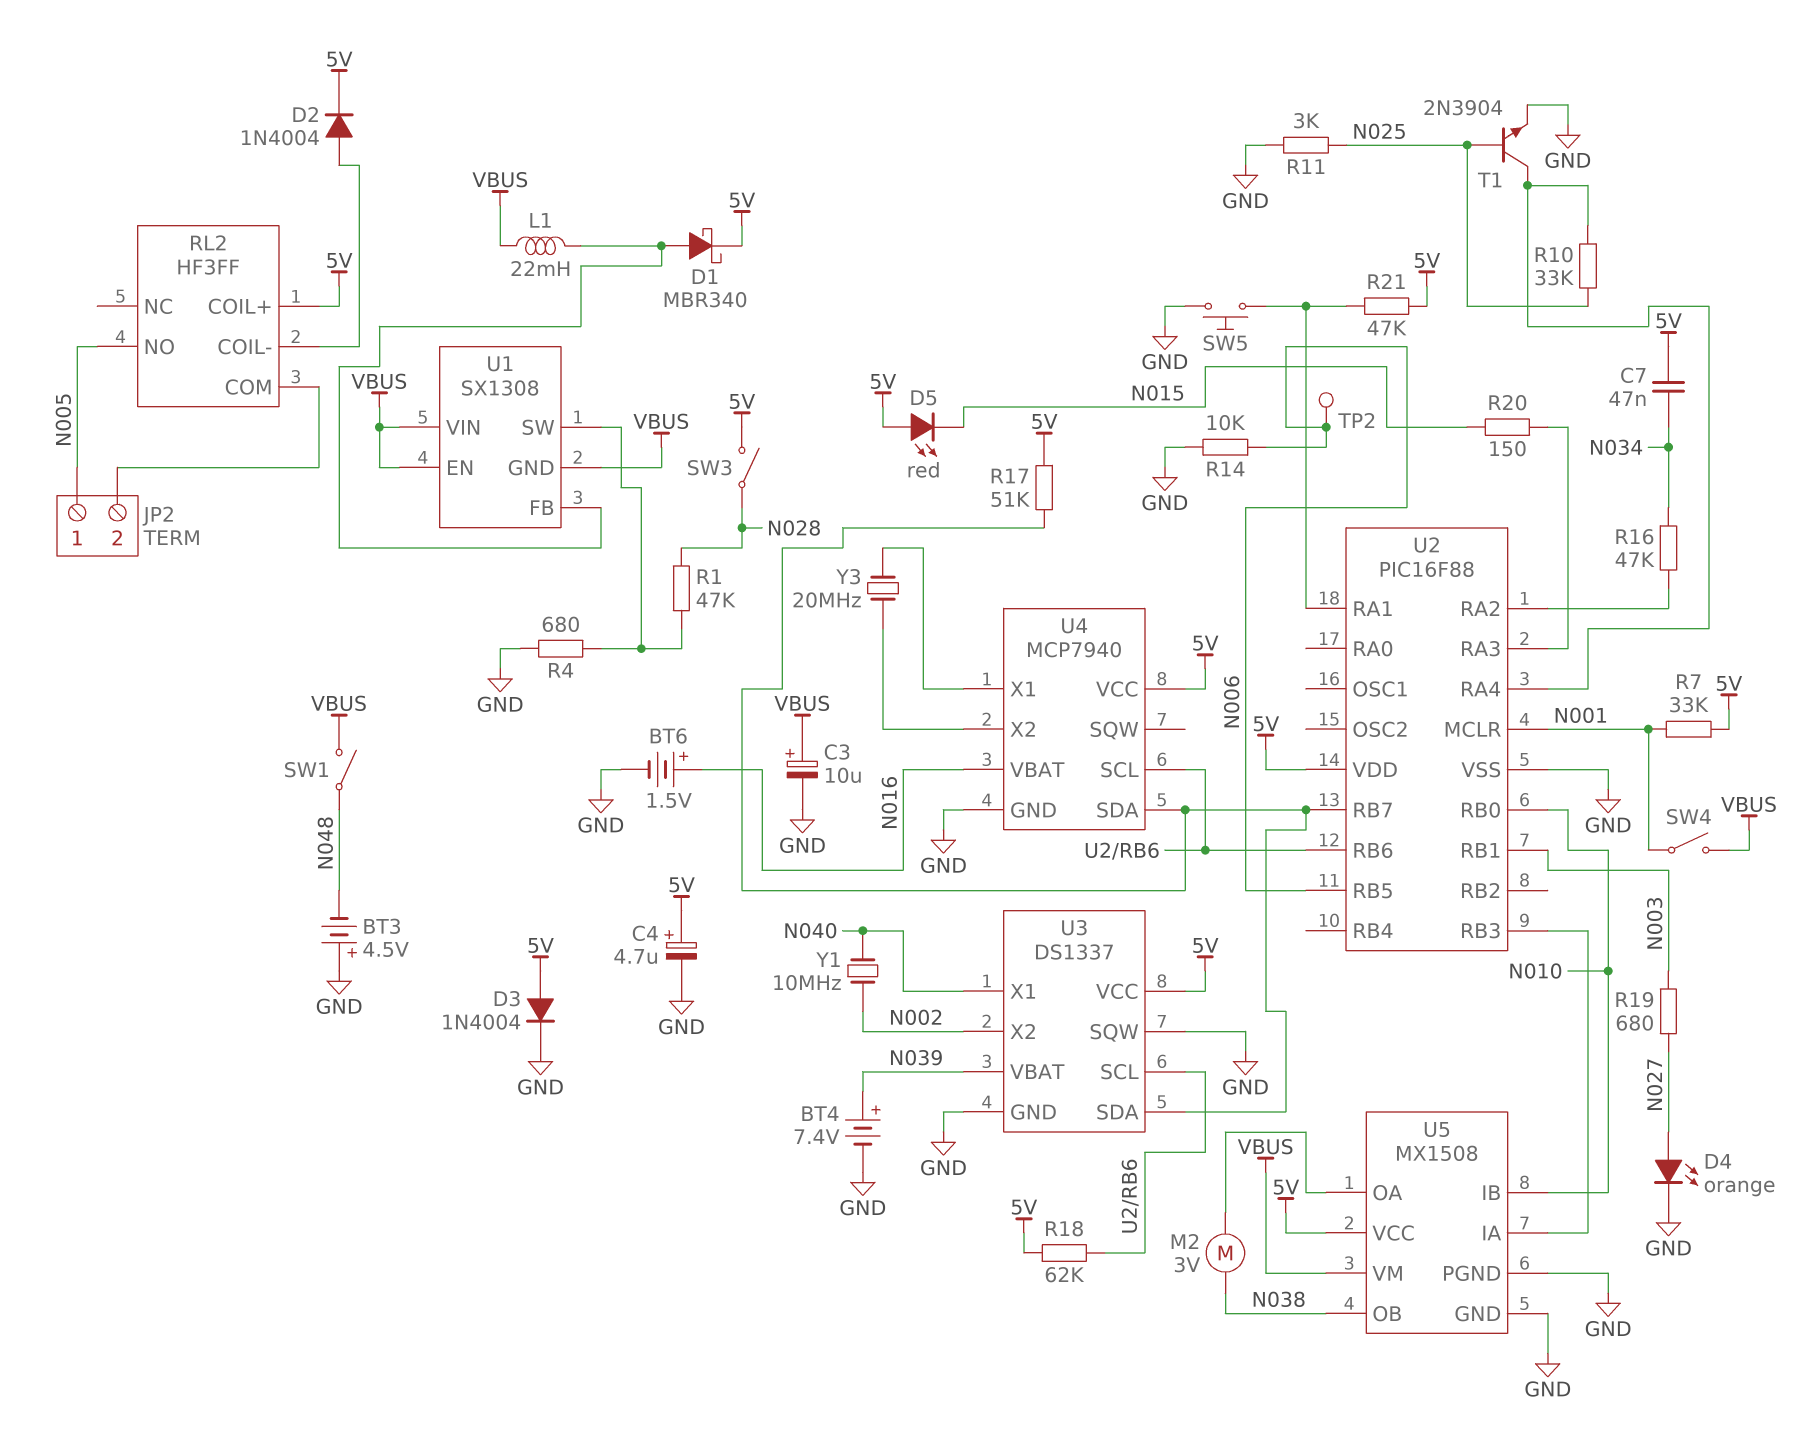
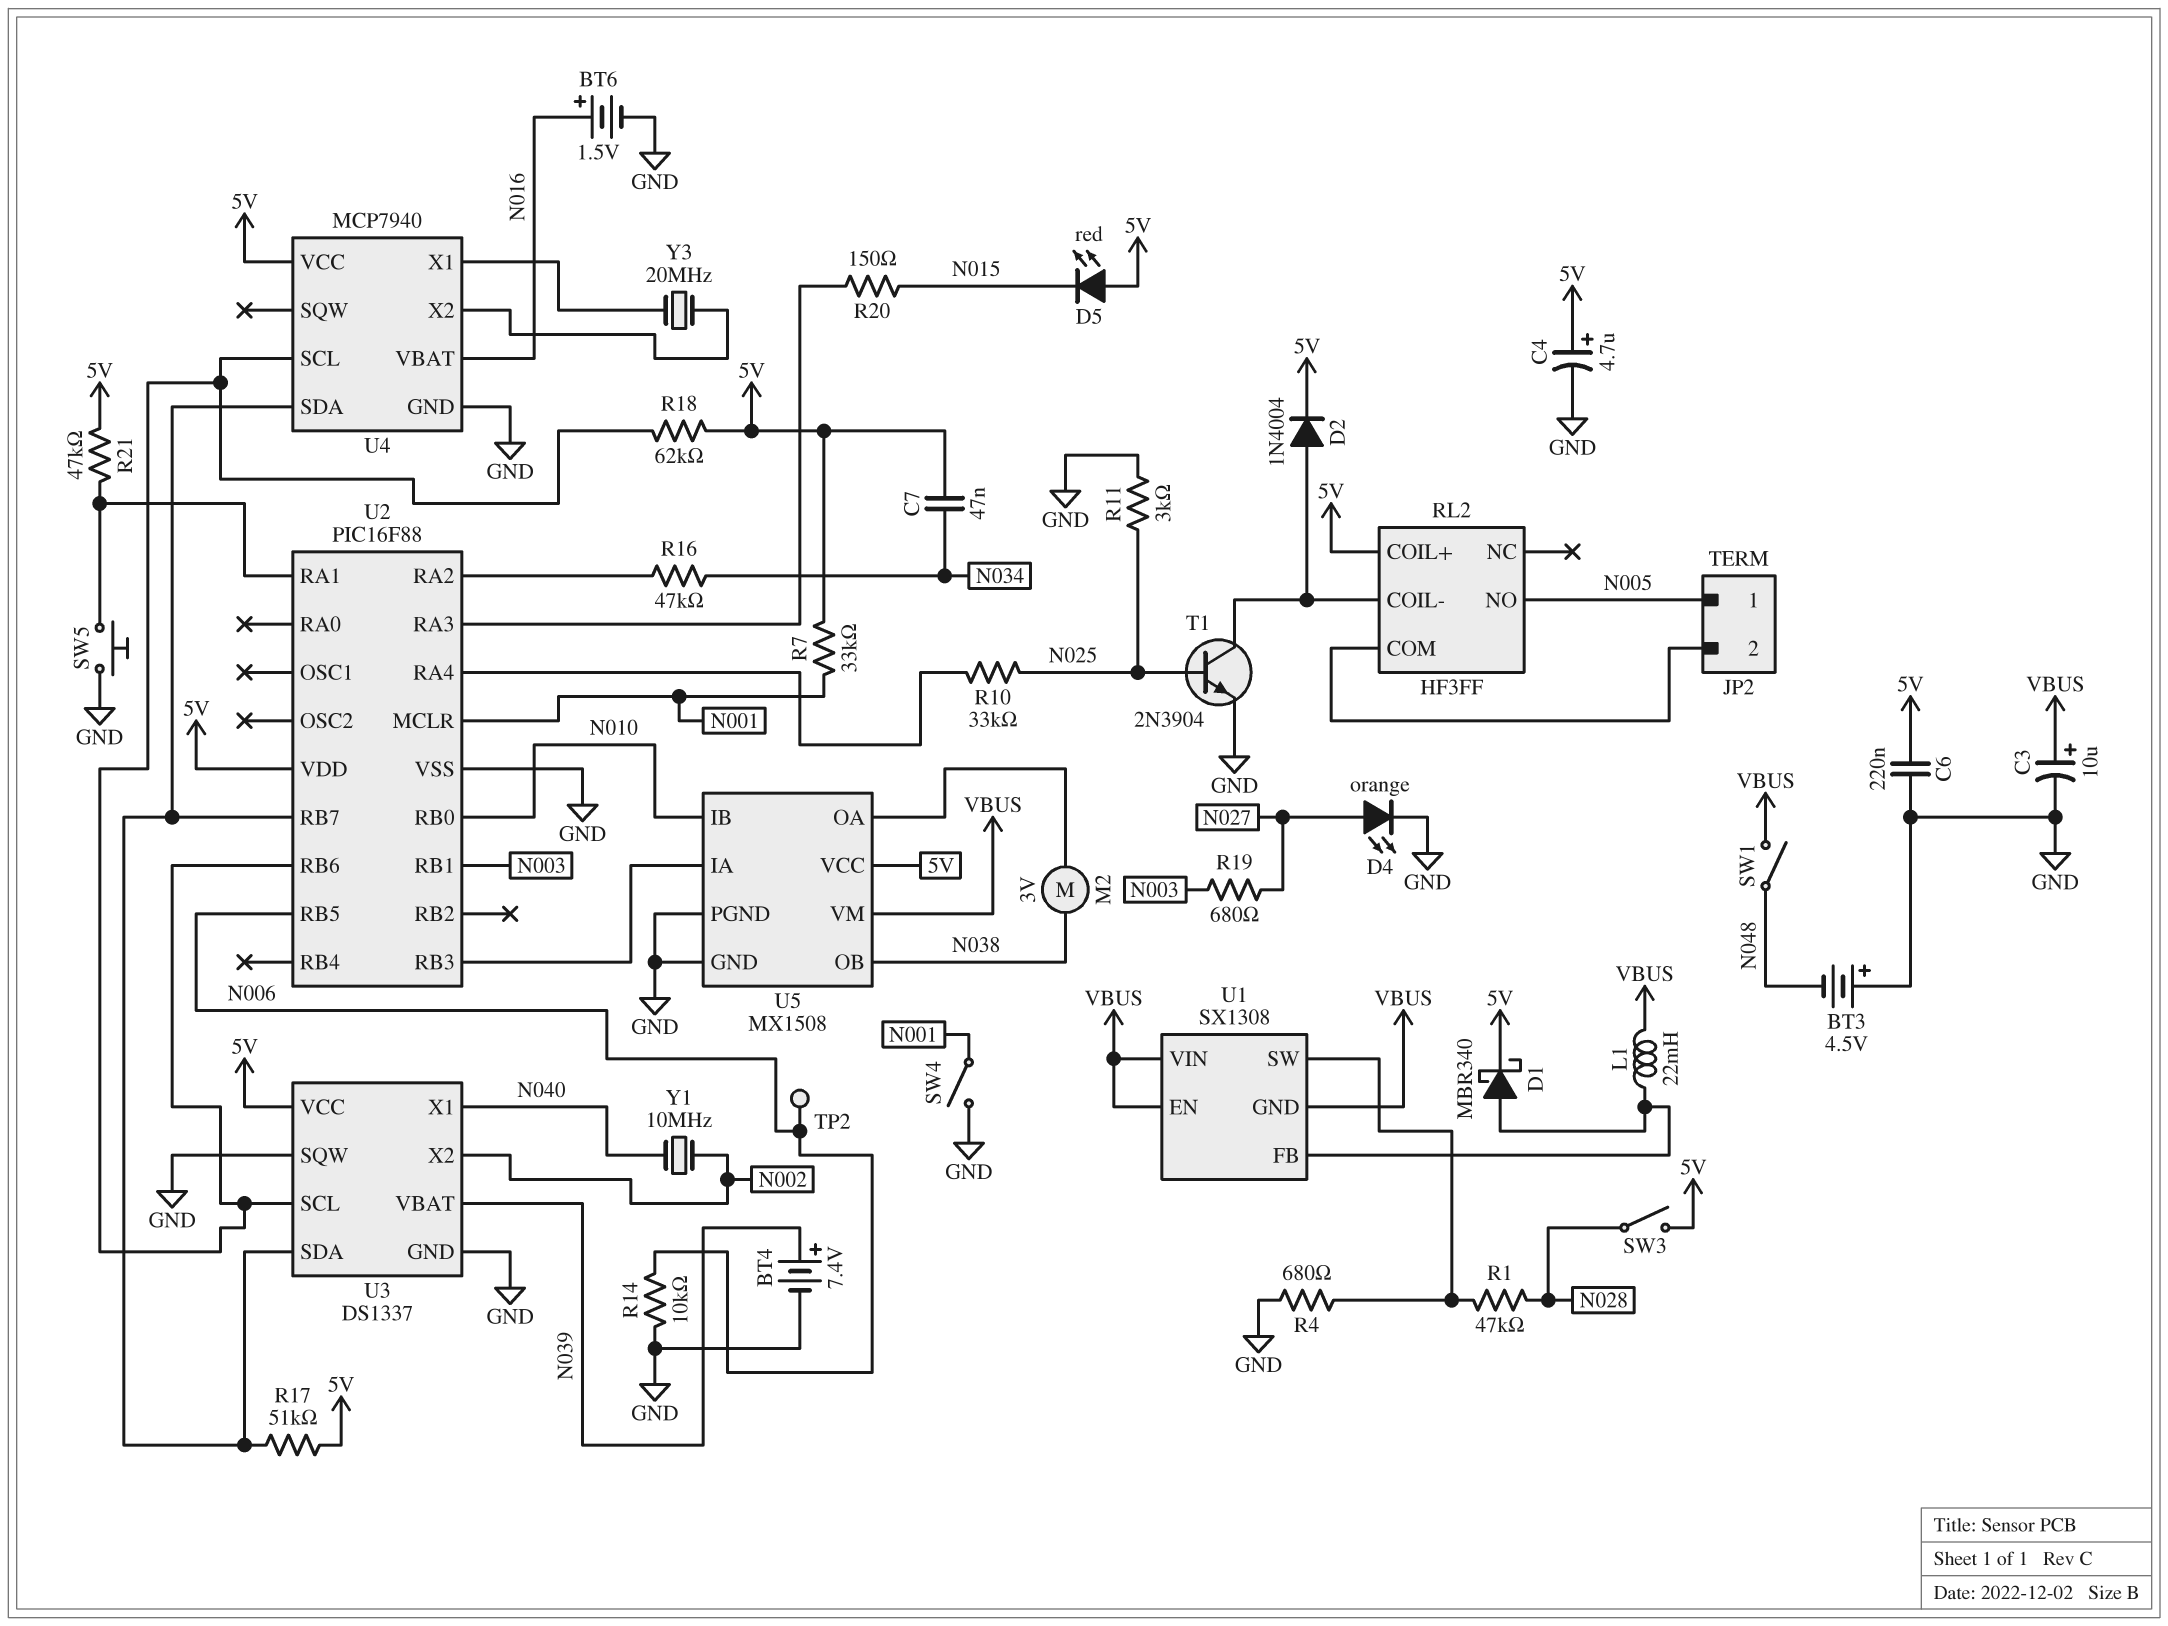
C6: none -> 220nF (5V, GND)
D3: diode 1N4004 (A 5V, K GND) -> none
SW4: switch (N001, VBUS) -> switch (GND, N001)
T1: NPN 2N3904 (B N025, C U2/RA4, E GND) -> NPN 2N3904 (B N025, C RL2/COIL-, E GND)

